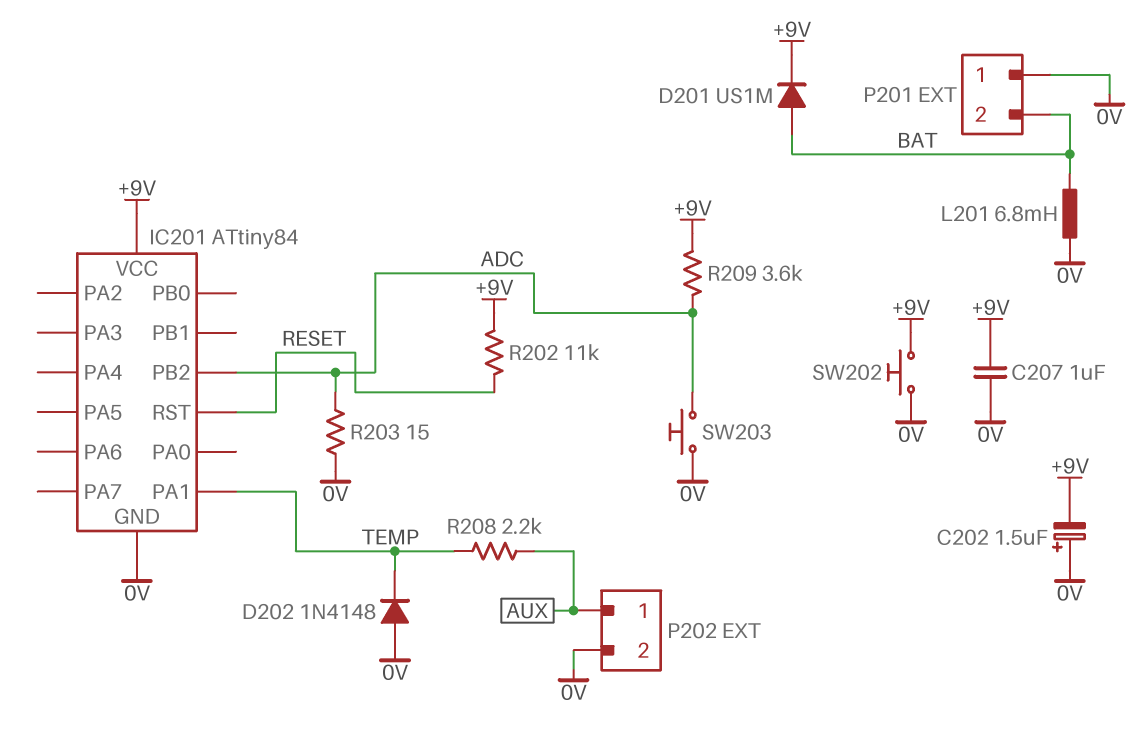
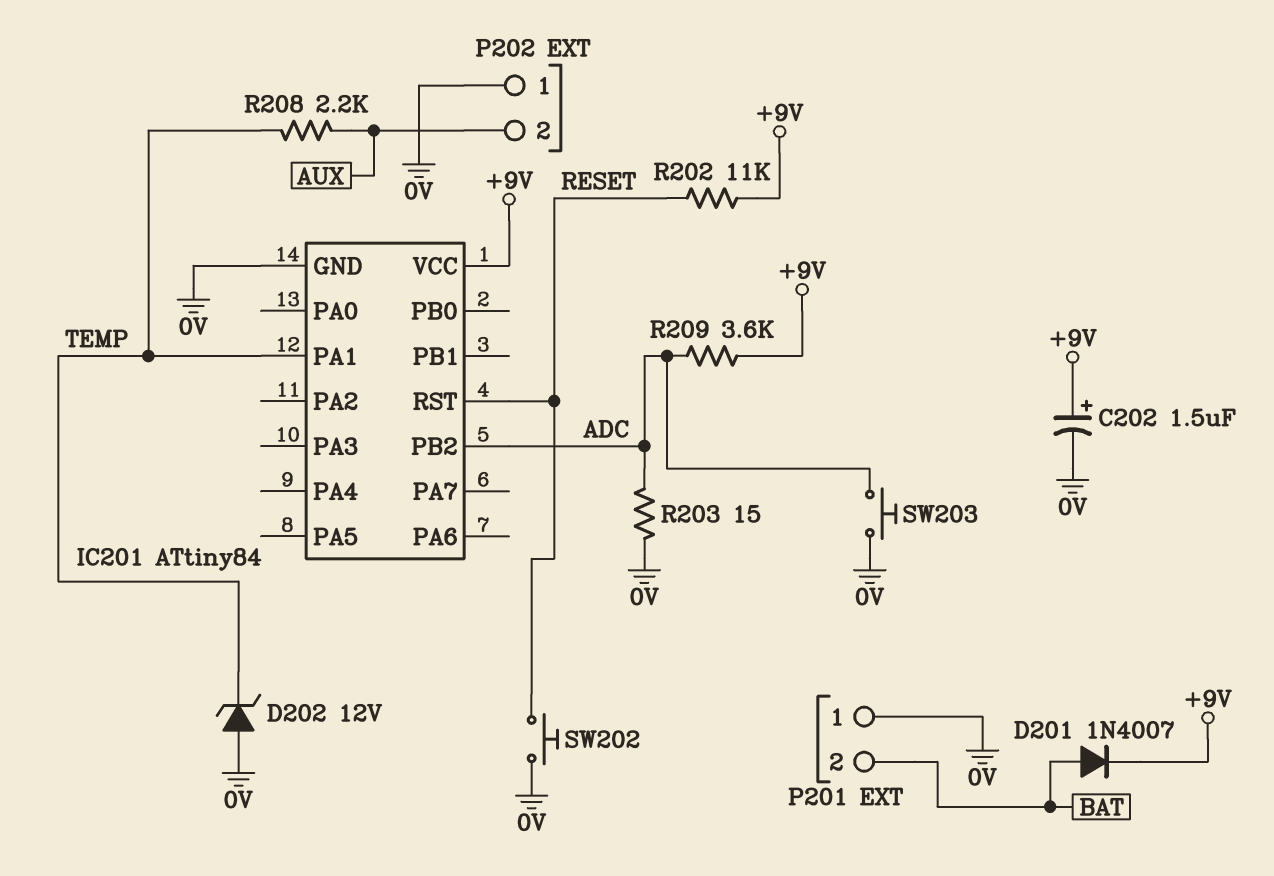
C202: 1.5uF (plus 0V, minus +9V) -> 1.5uF (plus +9V, minus 0V)
C207: 1uF (+9V, 0V) -> none
D201: diode US1M (A BAT, K +9V) -> diode 1N4007 (A BAT, K +9V)
D202: diode 1N4148 (A 0V, K TEMP) -> zener 12V (A 0V, K TEMP)
L201: 6.8mH (0V, BAT) -> none
P202 pin 1: AUX -> 0V
P202 pin 2: 0V -> AUX
SW202: button (+9V, 0V) -> button (0V, RESET)

